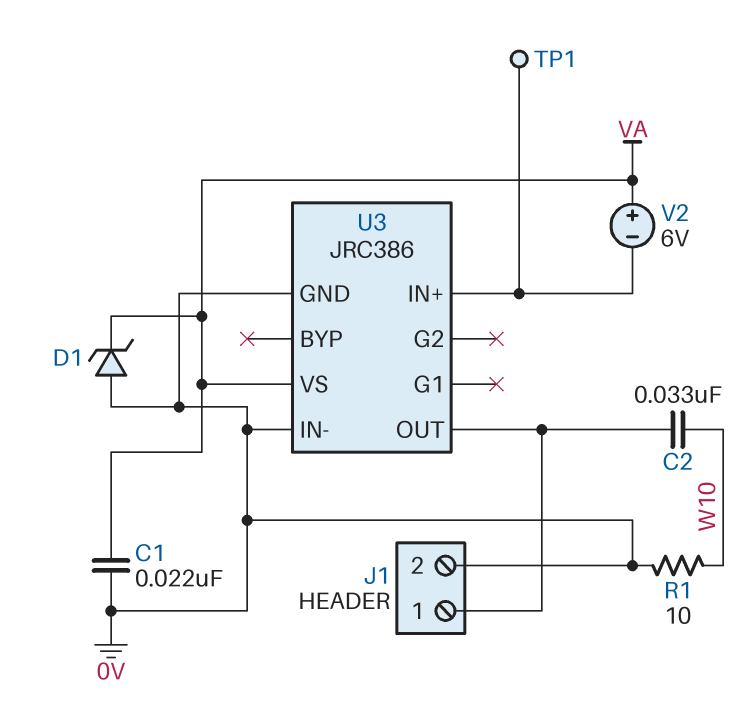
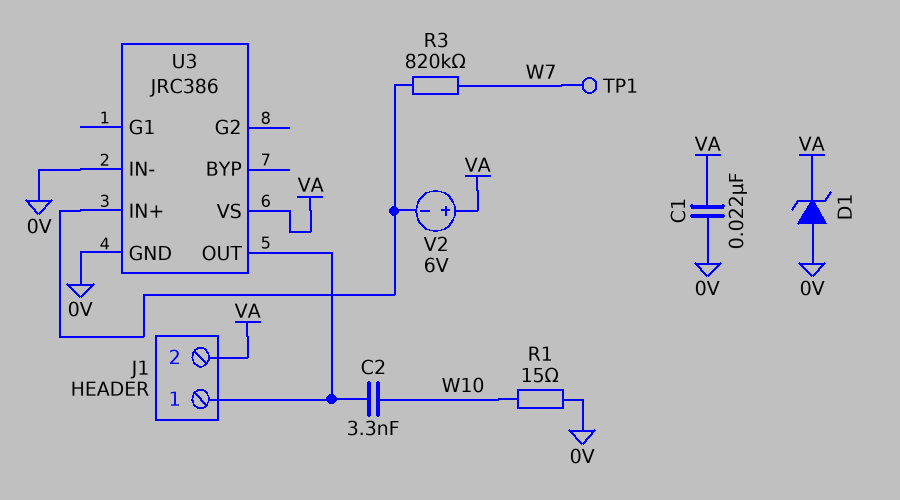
C2: 33nF (J1/1, W10) -> 3.3nF (J1/1, W10)
J1 pin 2: 0V -> VA
R1: 10 (0V, W10) -> 15 (0V, W10)
R3: none -> 820k (U3/IN+, W7)
TP1: test point (U3/IN+) -> test point (W7)

